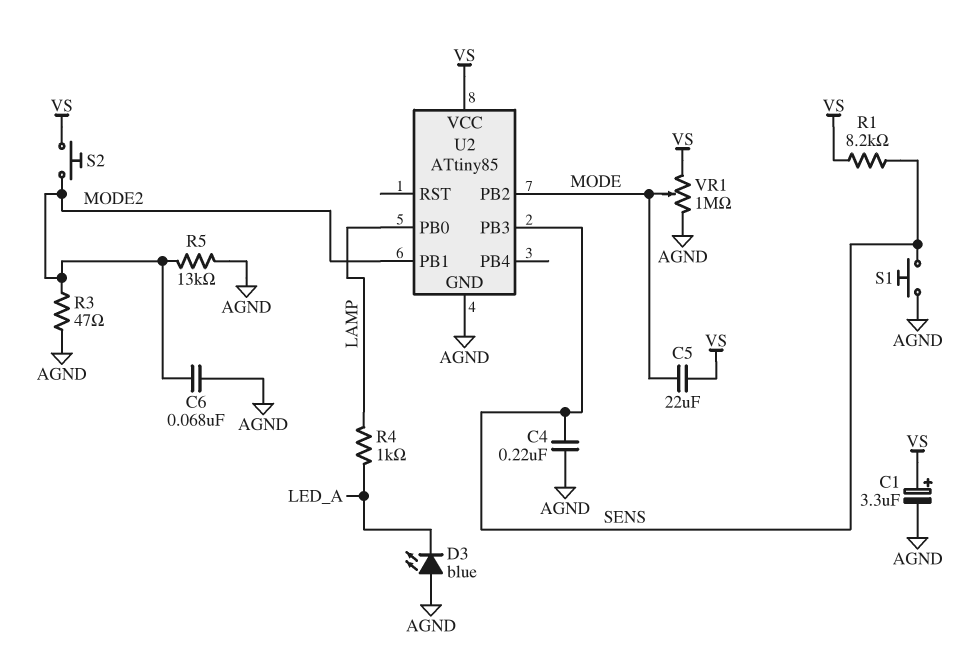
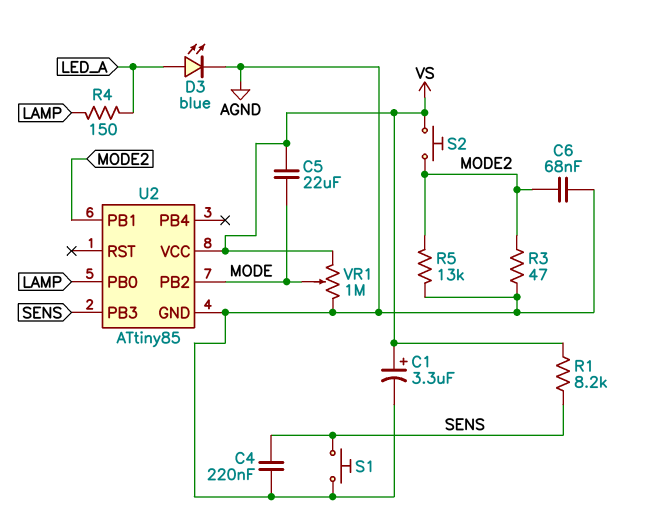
D3: LED blue (A AGND, K LED_A) -> LED blue (A LED_A, K AGND)
R4: 1k (LAMP, LED_A) -> 150 (LAMP, LED_A)

